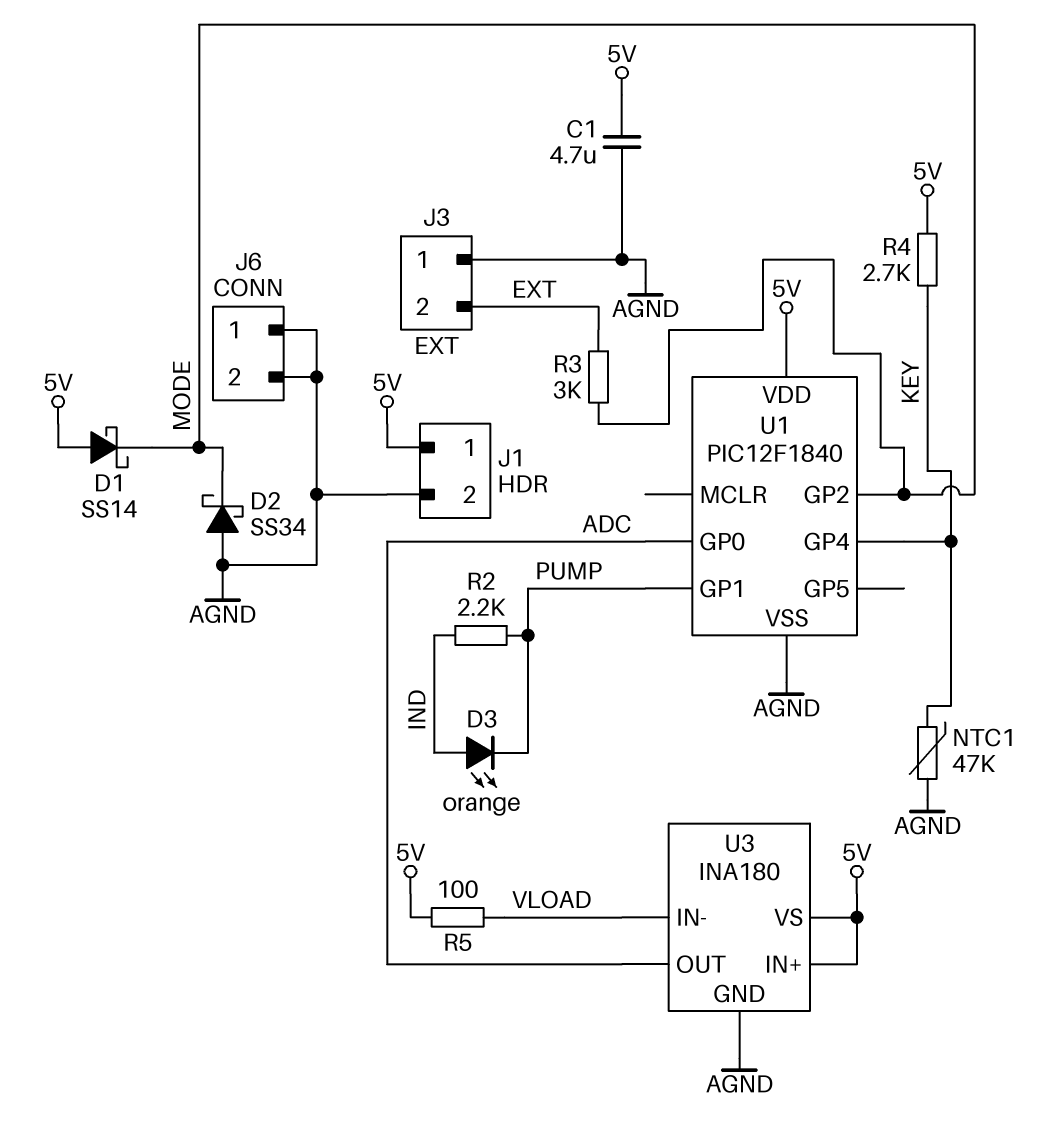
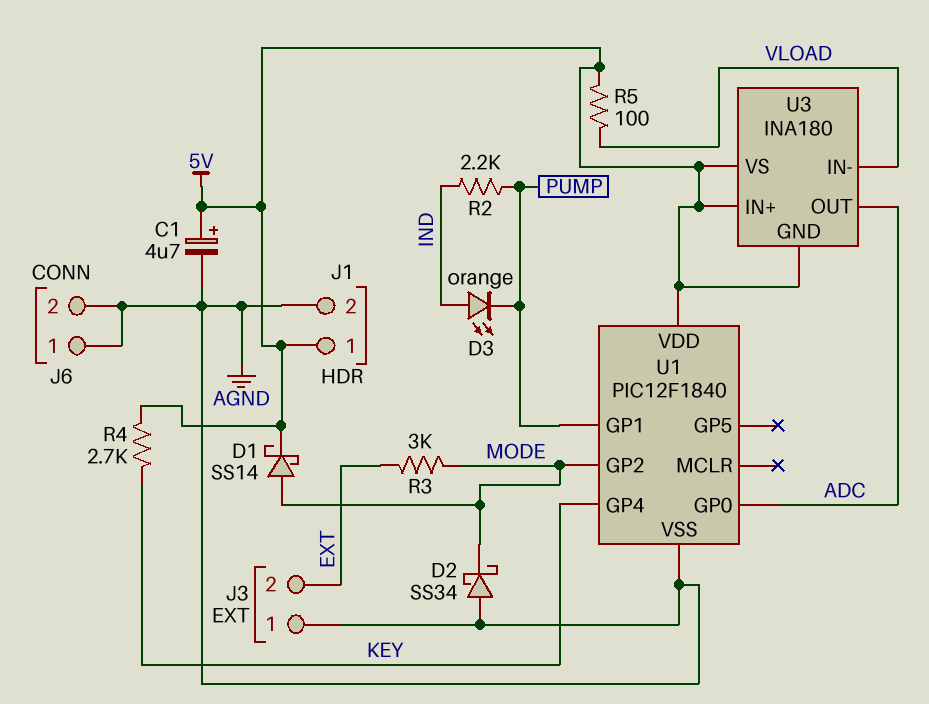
C1: 4.7uF (5V, AGND) -> 4.7uF (plus 5V, minus AGND)
D1: schottky SS14 (A 5V, K MODE) -> schottky SS14 (A MODE, K 5V)
NTC1: 47k (AGND, KEY) -> none
U3 pin GND: AGND -> 5V

